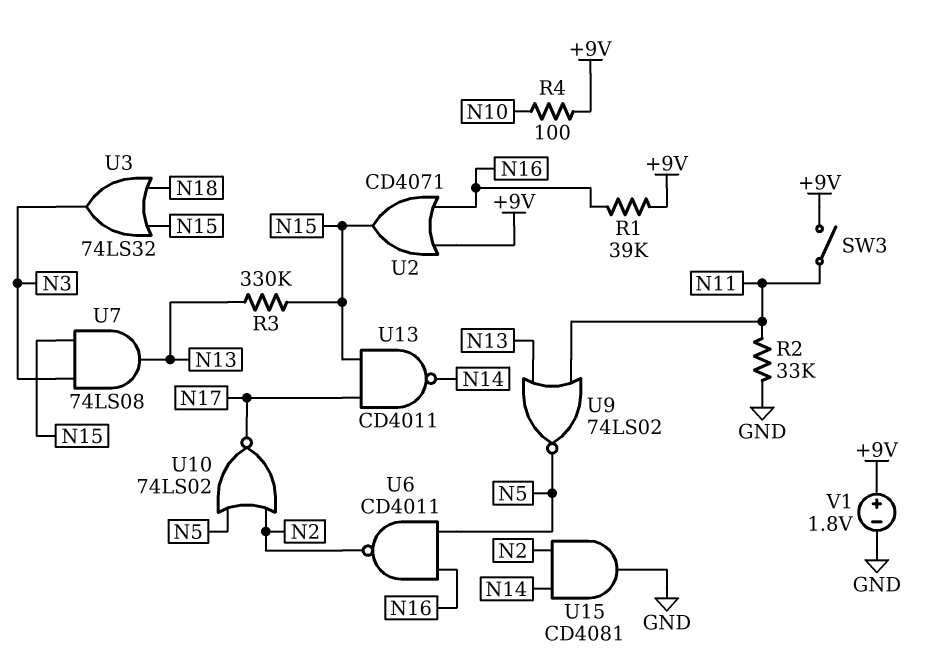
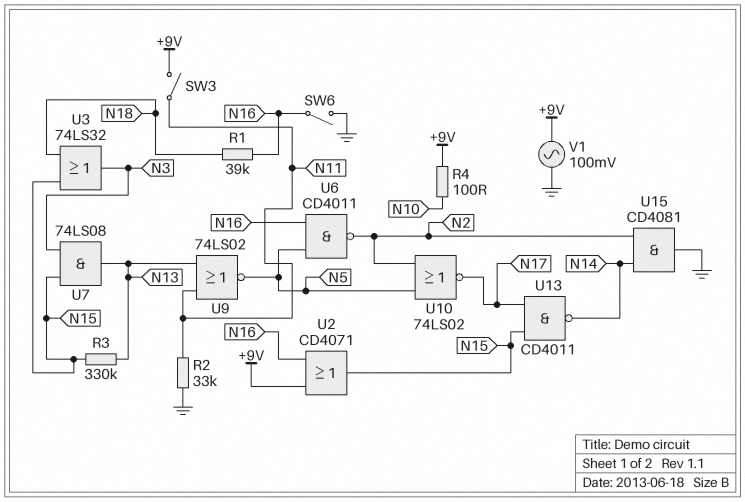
R1: 39k (+9V, N16) -> 39k (N16, N18)
SW6: none -> switch (GND, N16)
V1: 1.8V (plus +9V, minus GND) -> AC 100mV (+9V, GND)

